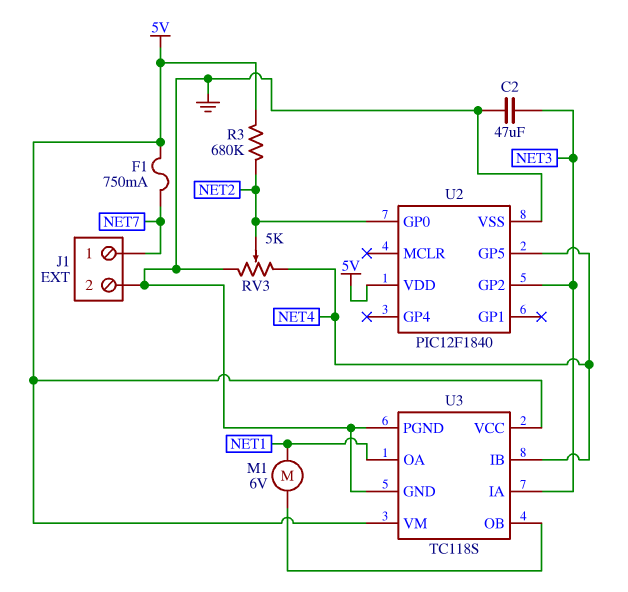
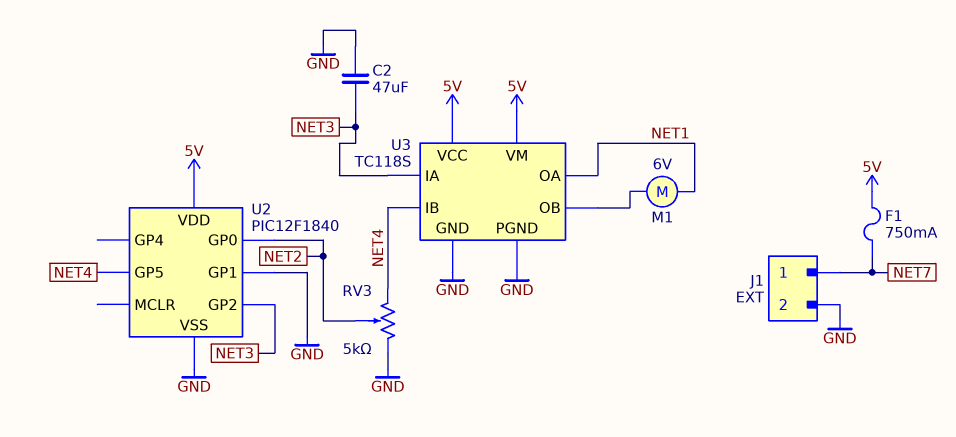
R3: 680k (5V, NET2) -> none
U2 pin GP1: none -> GND

